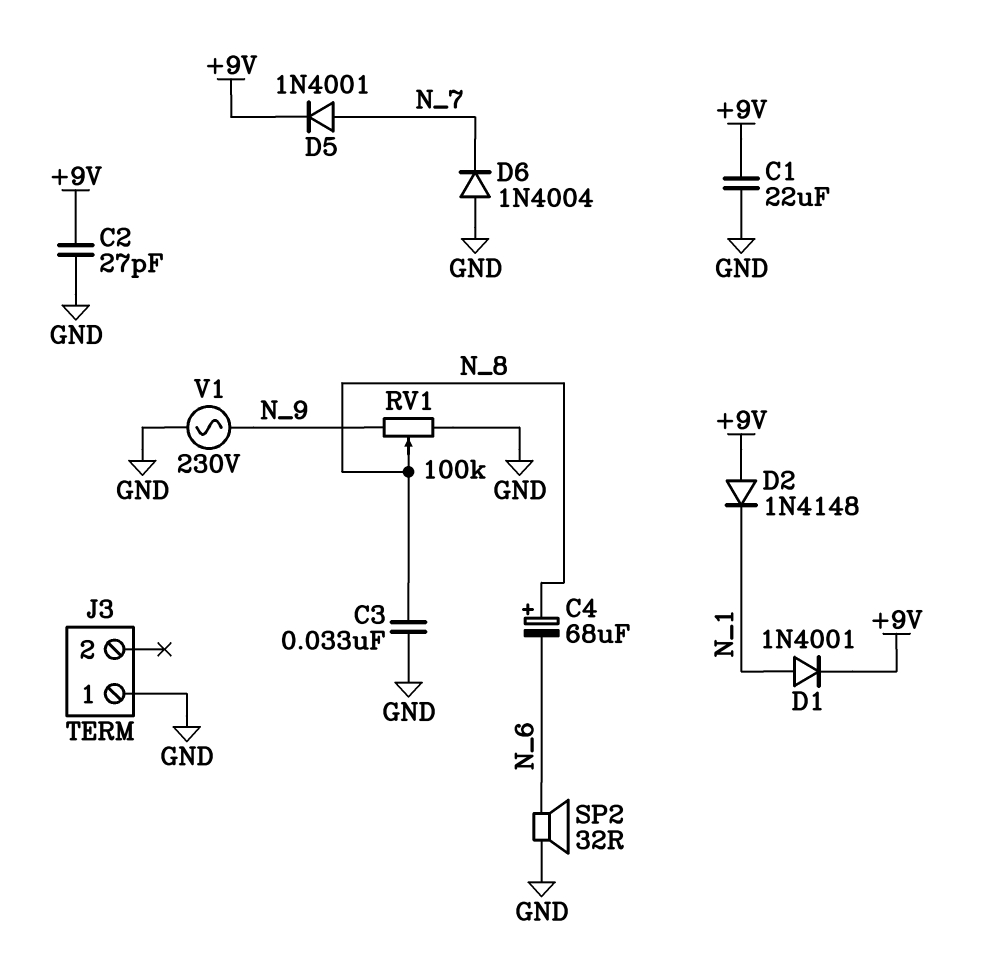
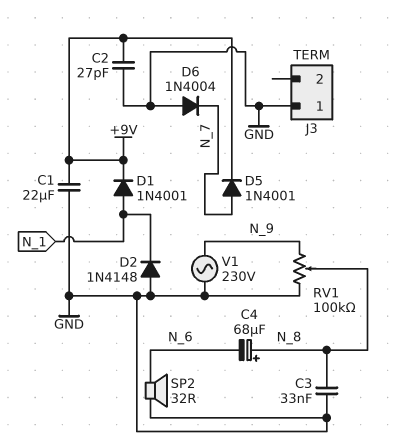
D2: diode 1N4148 (A +9V, K N_1) -> diode 1N4148 (A GND, K N_1)

